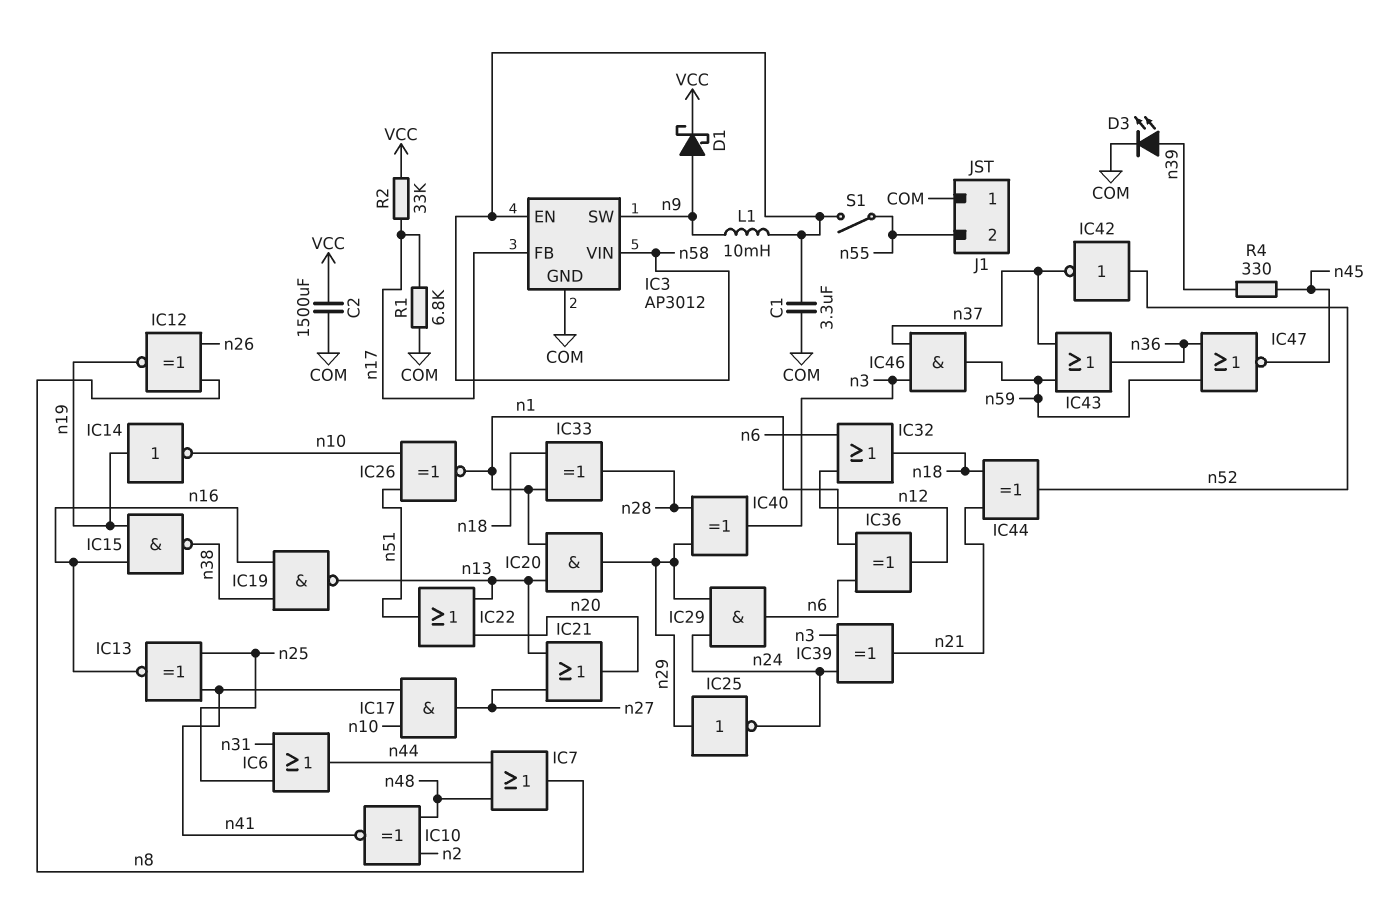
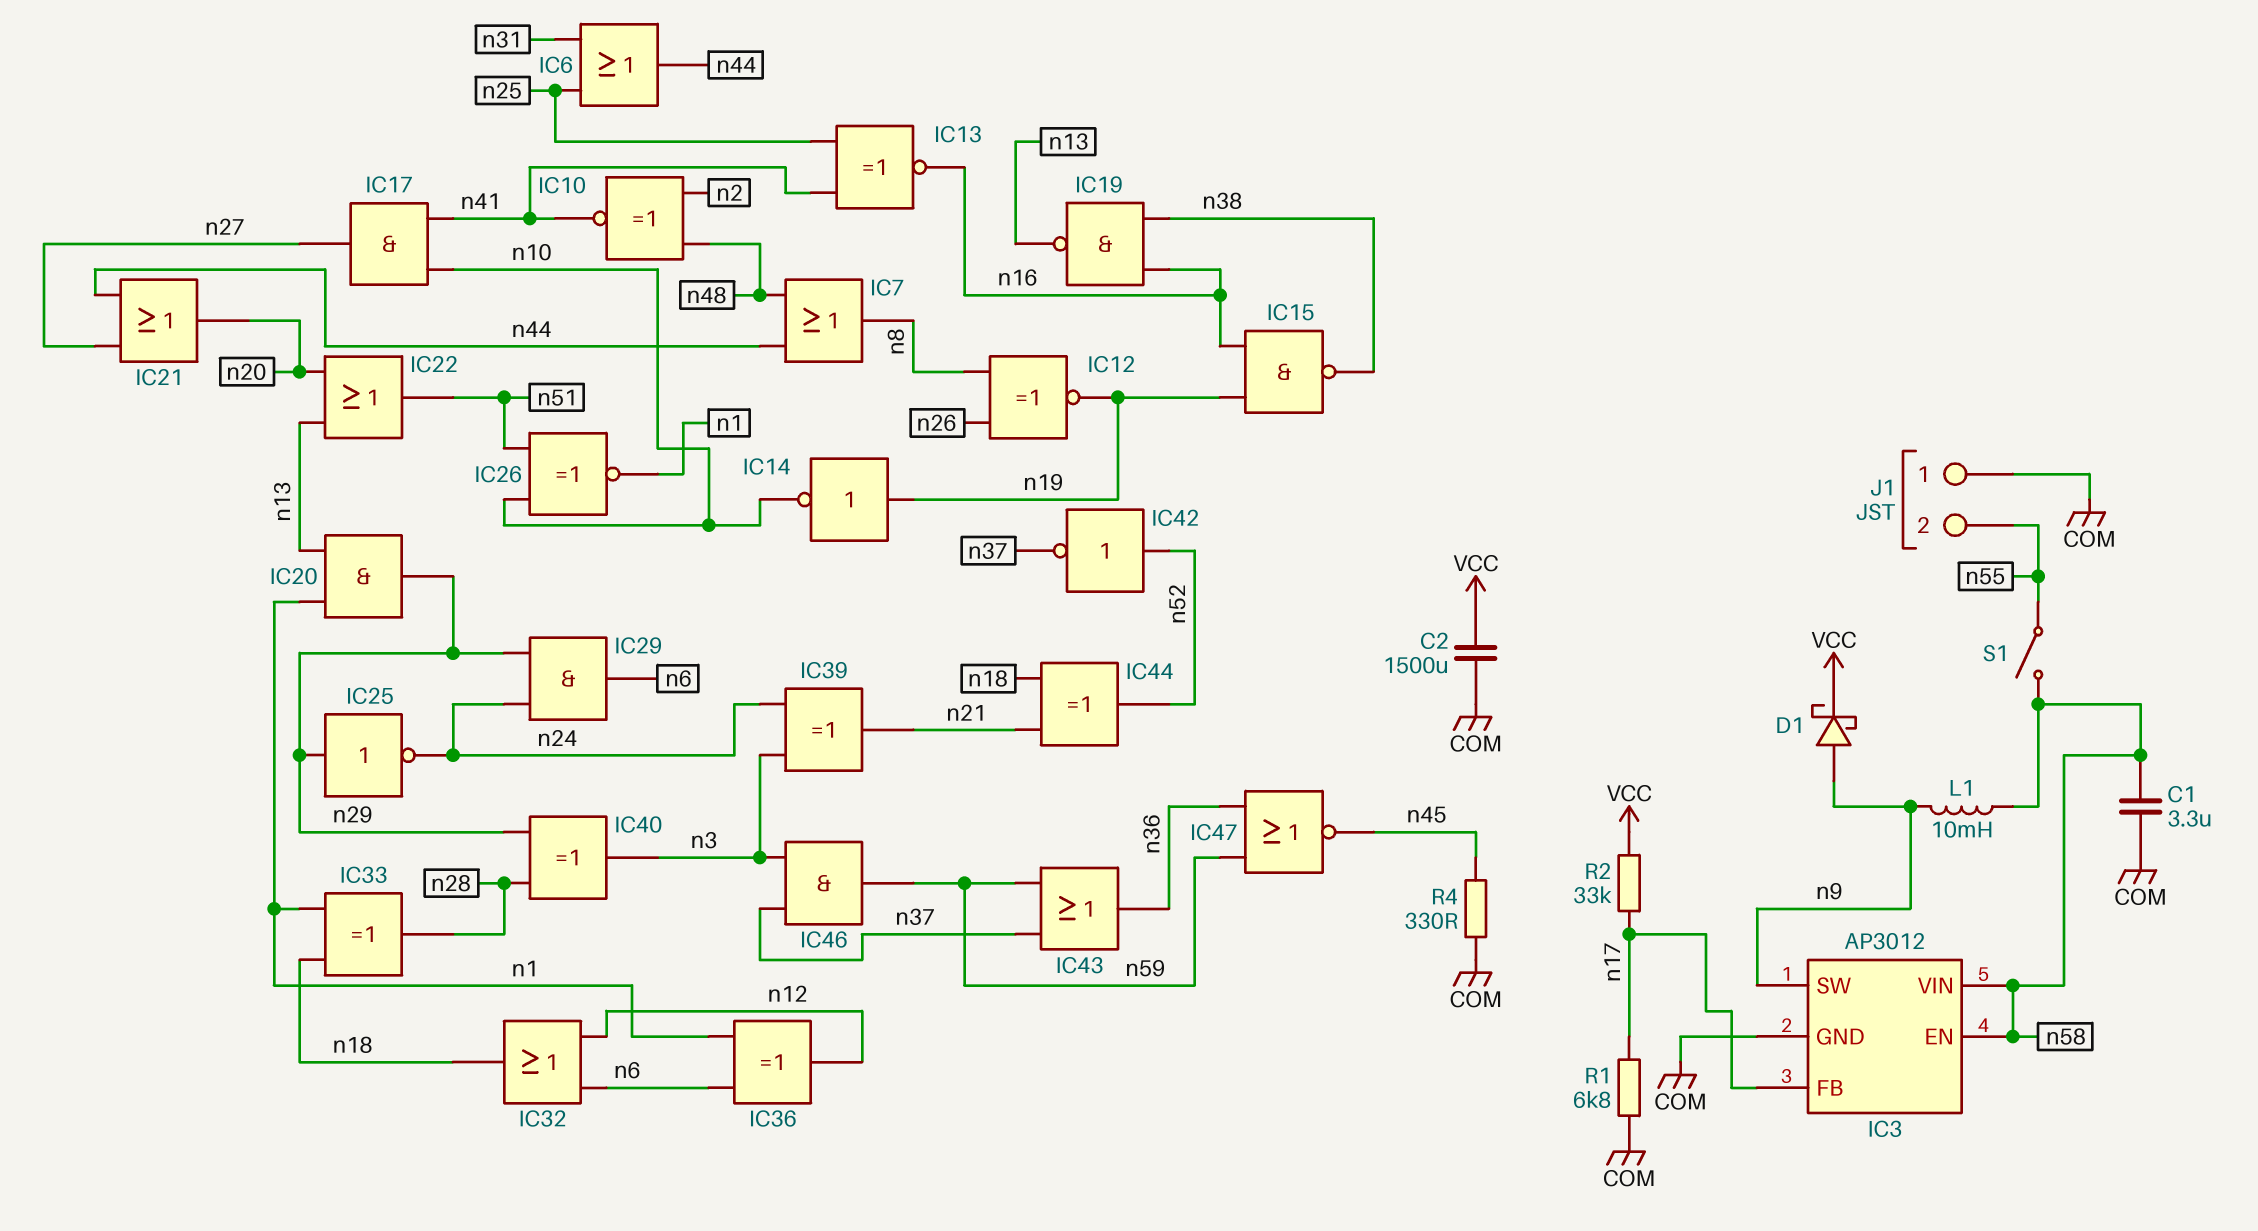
D3: LED (A n39, K COM) -> none
IC21: OR (in n13, in n27, out n20) -> OR (in n27, in n44, out n20)
R4: 330 (n39, n45) -> 330 (COM, n45)

